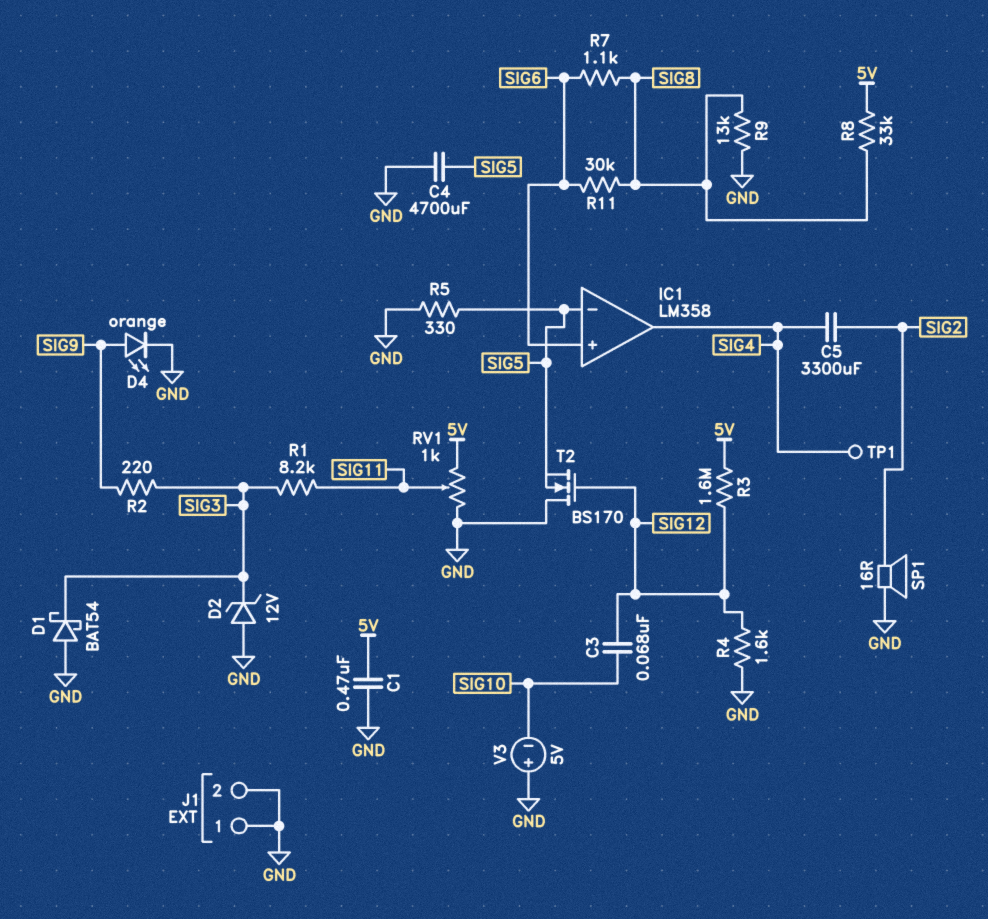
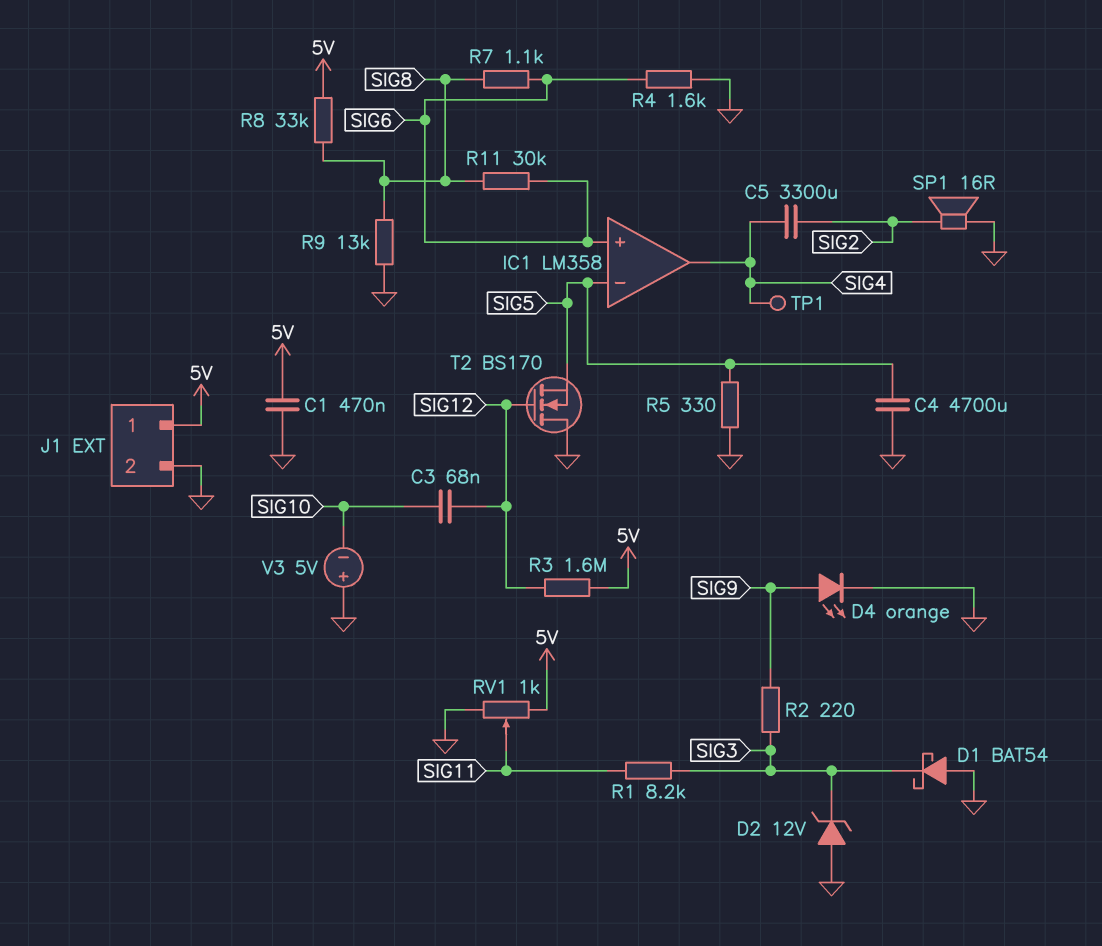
J1 pin 1: GND -> 5V
R4: 1.6k (GND, SIG12) -> 1.6k (GND, SIG6)

